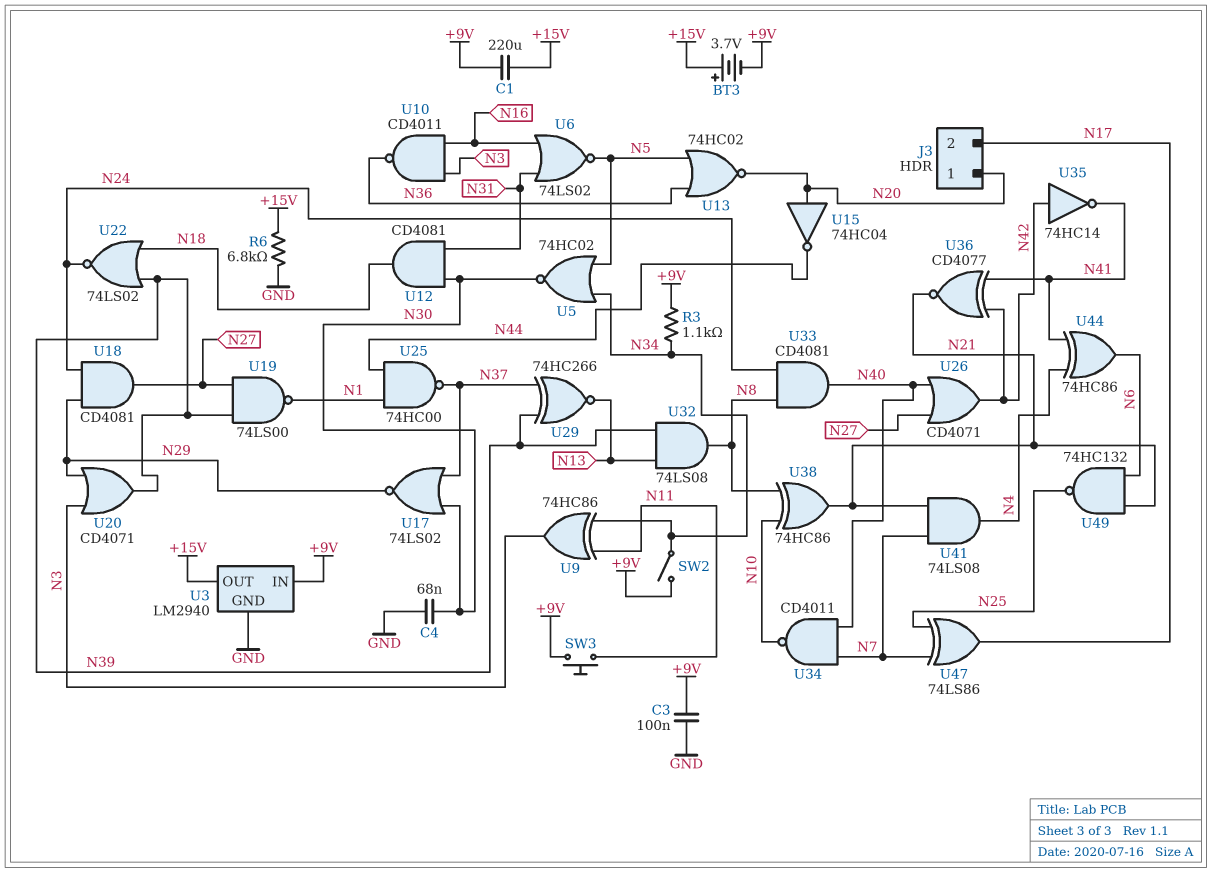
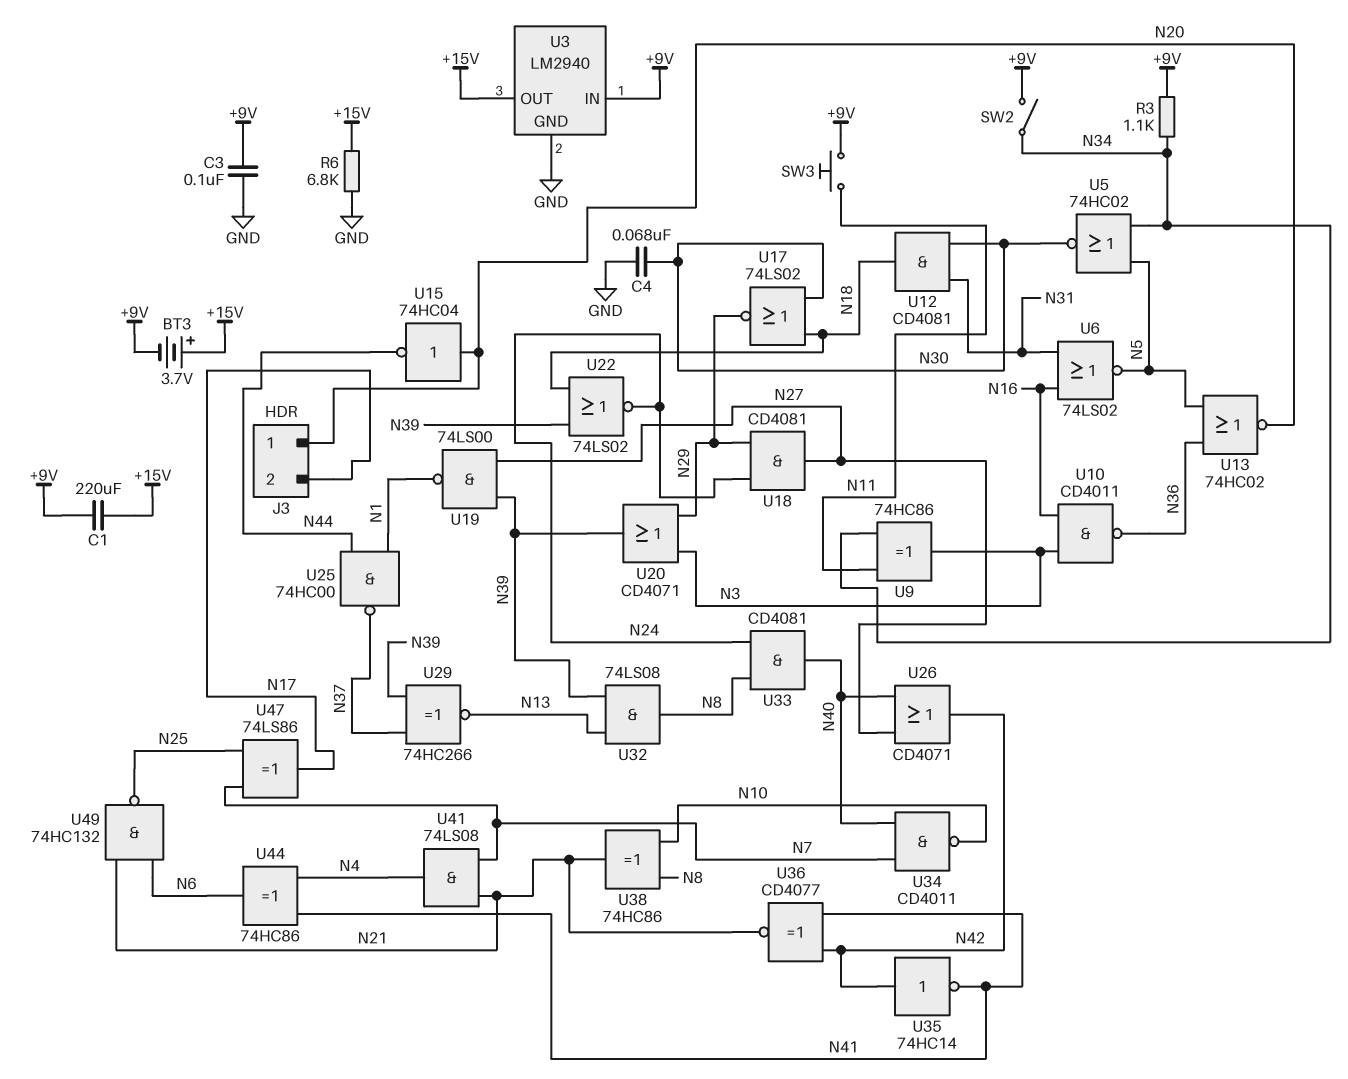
U17: NOR 74LS02 (in N30, in N37, out N29) -> NOR 74LS02 (in N18, in N30, out N29)

